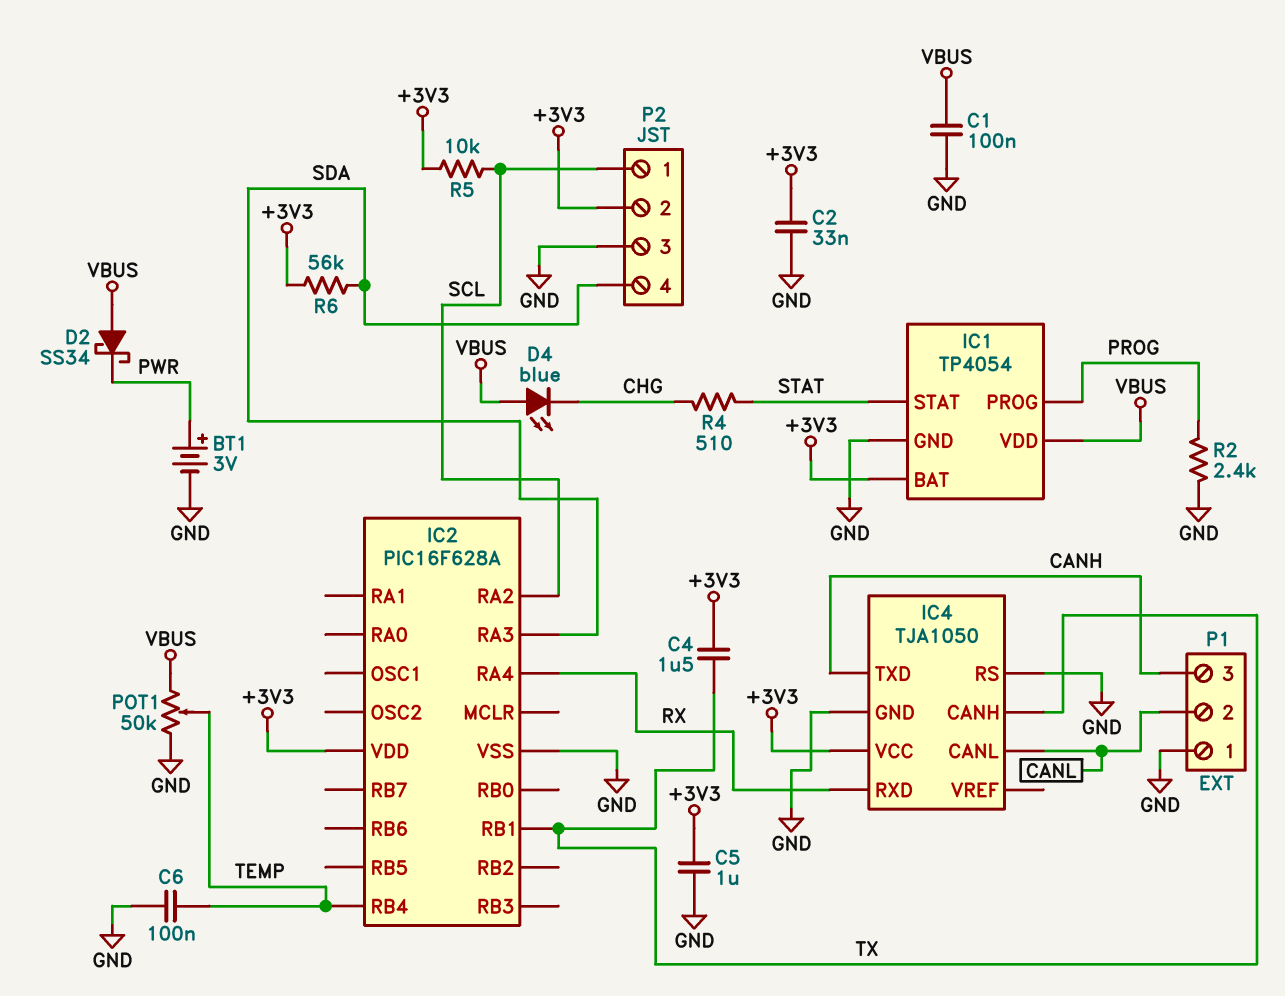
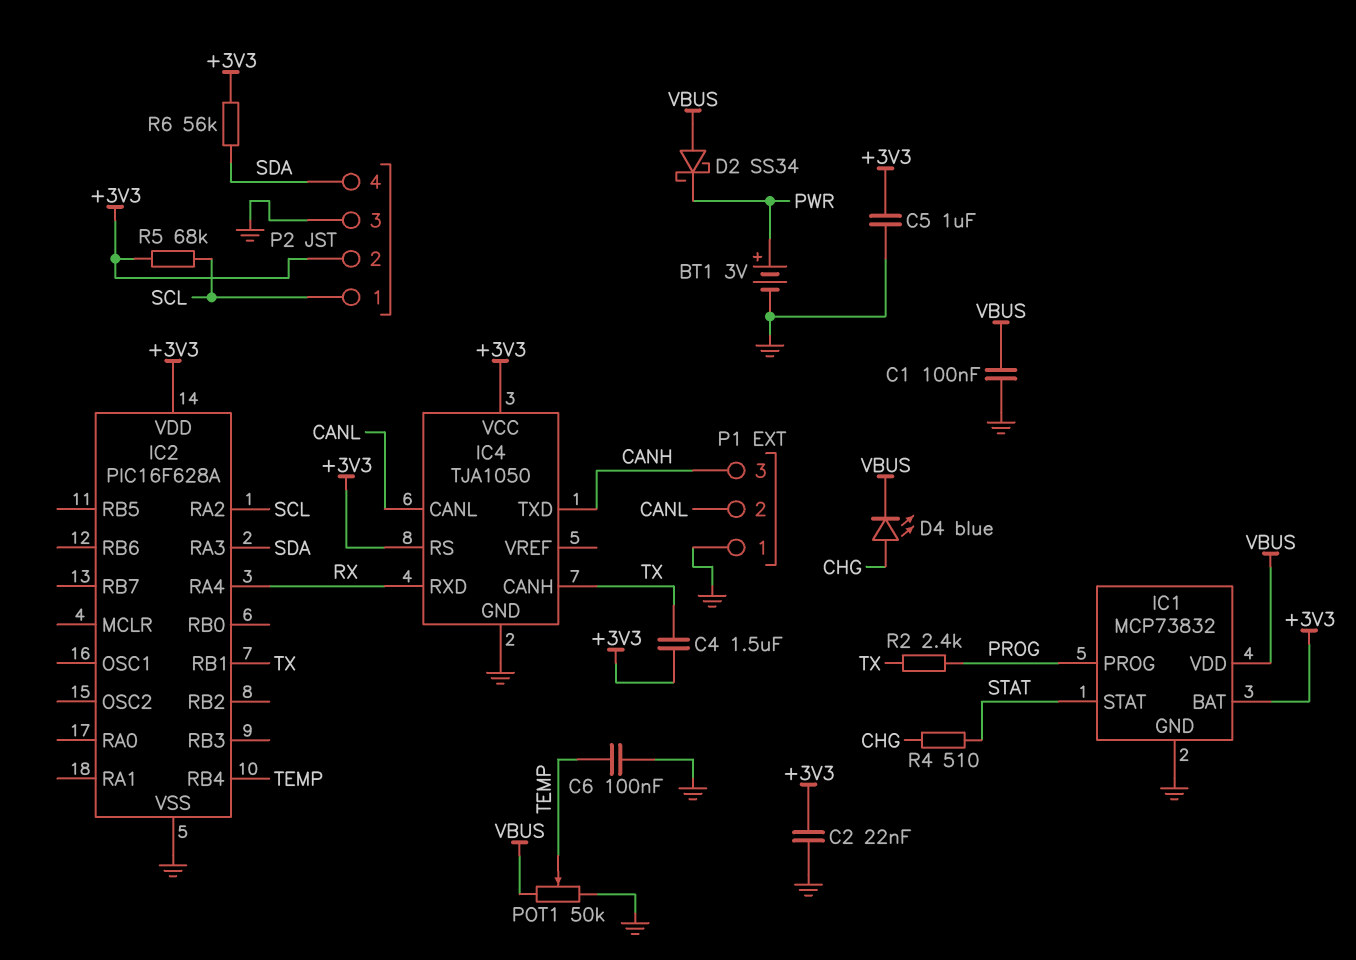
C2: 33nF (+3V3, GND) -> 22nF (+3V3, GND)
D4: LED blue (A VBUS, K CHG) -> LED blue (A CHG, K VBUS)
IC1: TP4054 -> MCP73832
IC4 pin RS: GND -> +3V3
R2: 2.4k (GND, PROG) -> 2.4k (PROG, TX)
R5: 10k (+3V3, SCL) -> 68k (+3V3, SCL)

